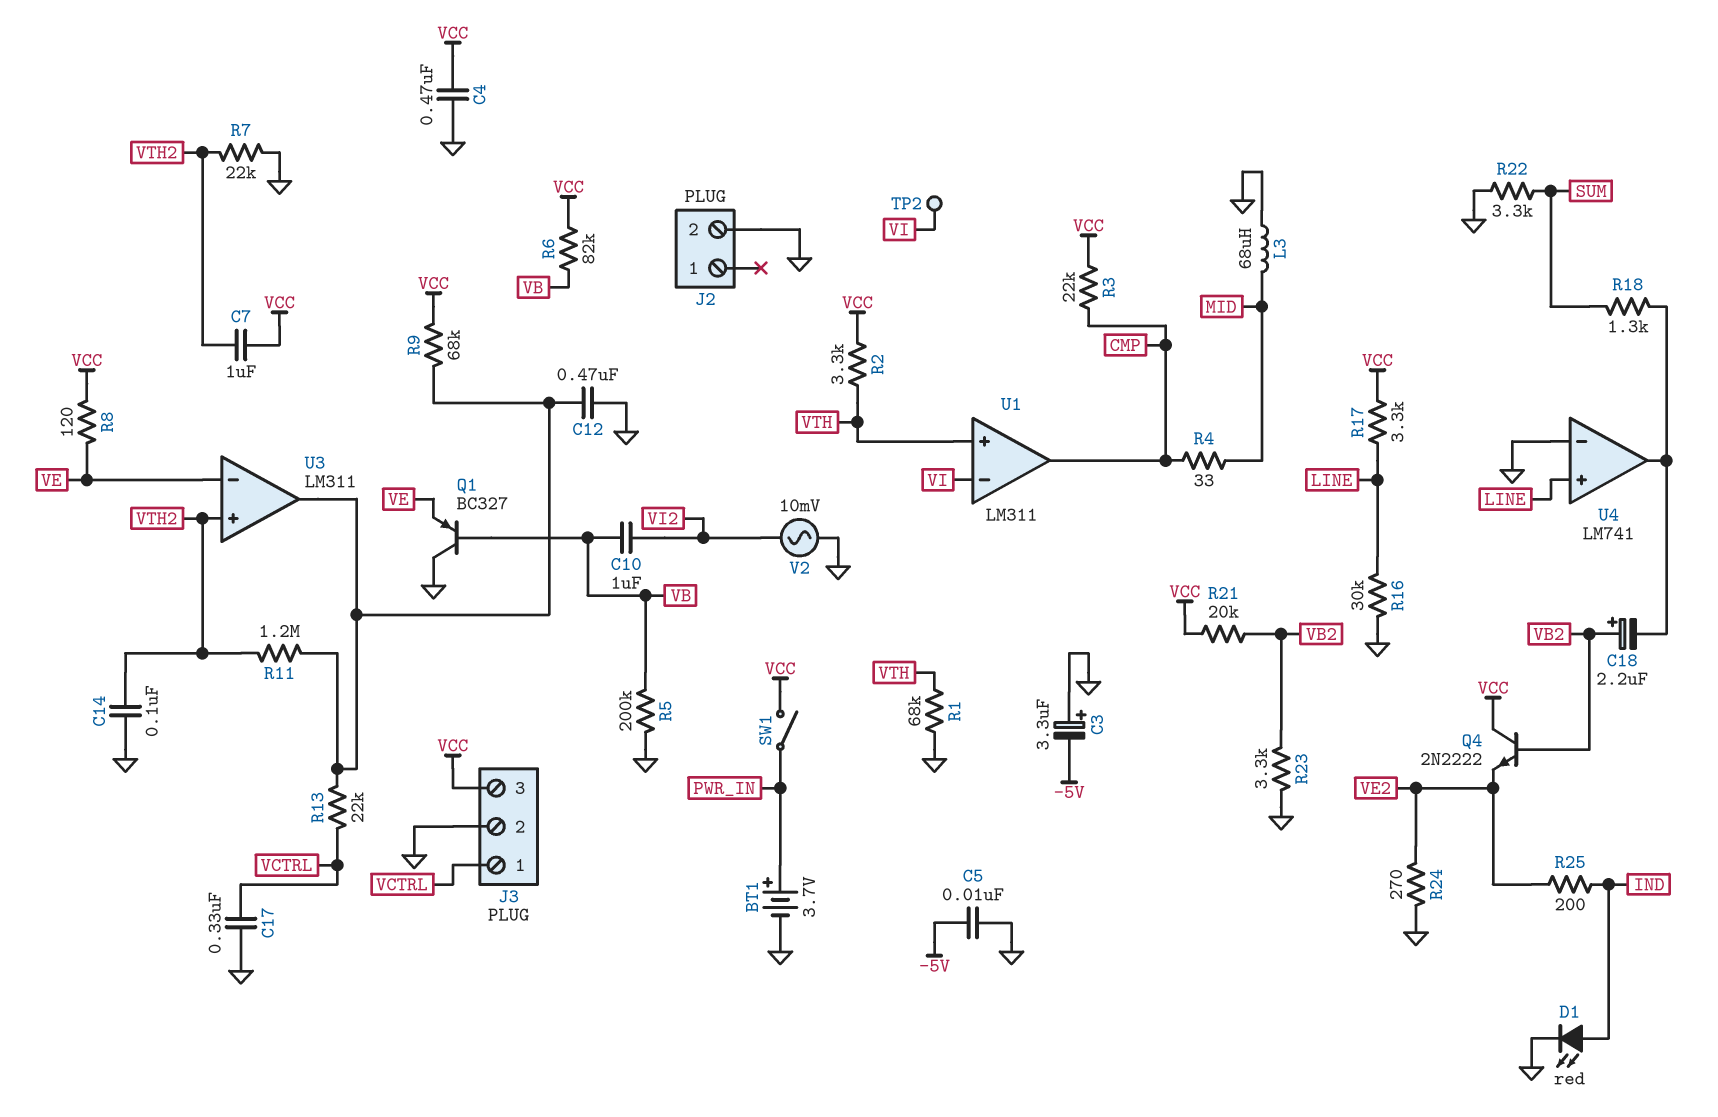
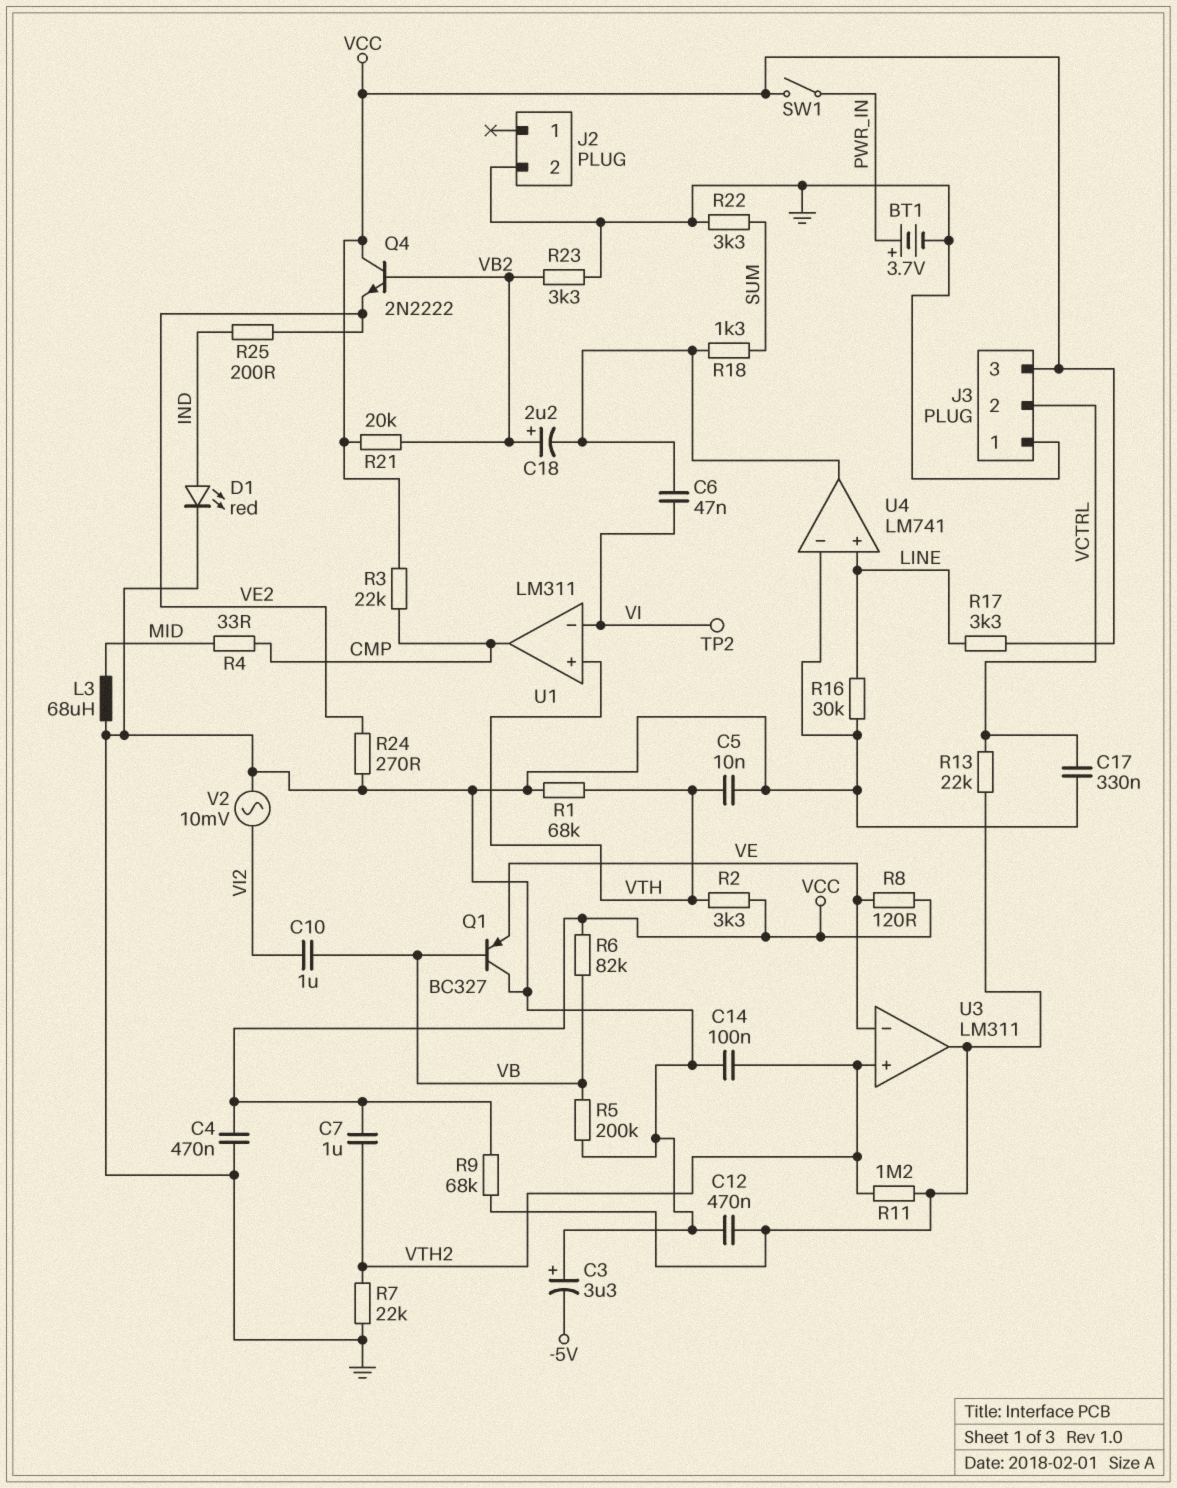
C5: 10nF (-5V, GND) -> 10nF (GND, VTH)
C6: none -> 47nF (U4/out, VI)
J3 pin 1: VCTRL -> GND
J3 pin 2: GND -> VCTRL

